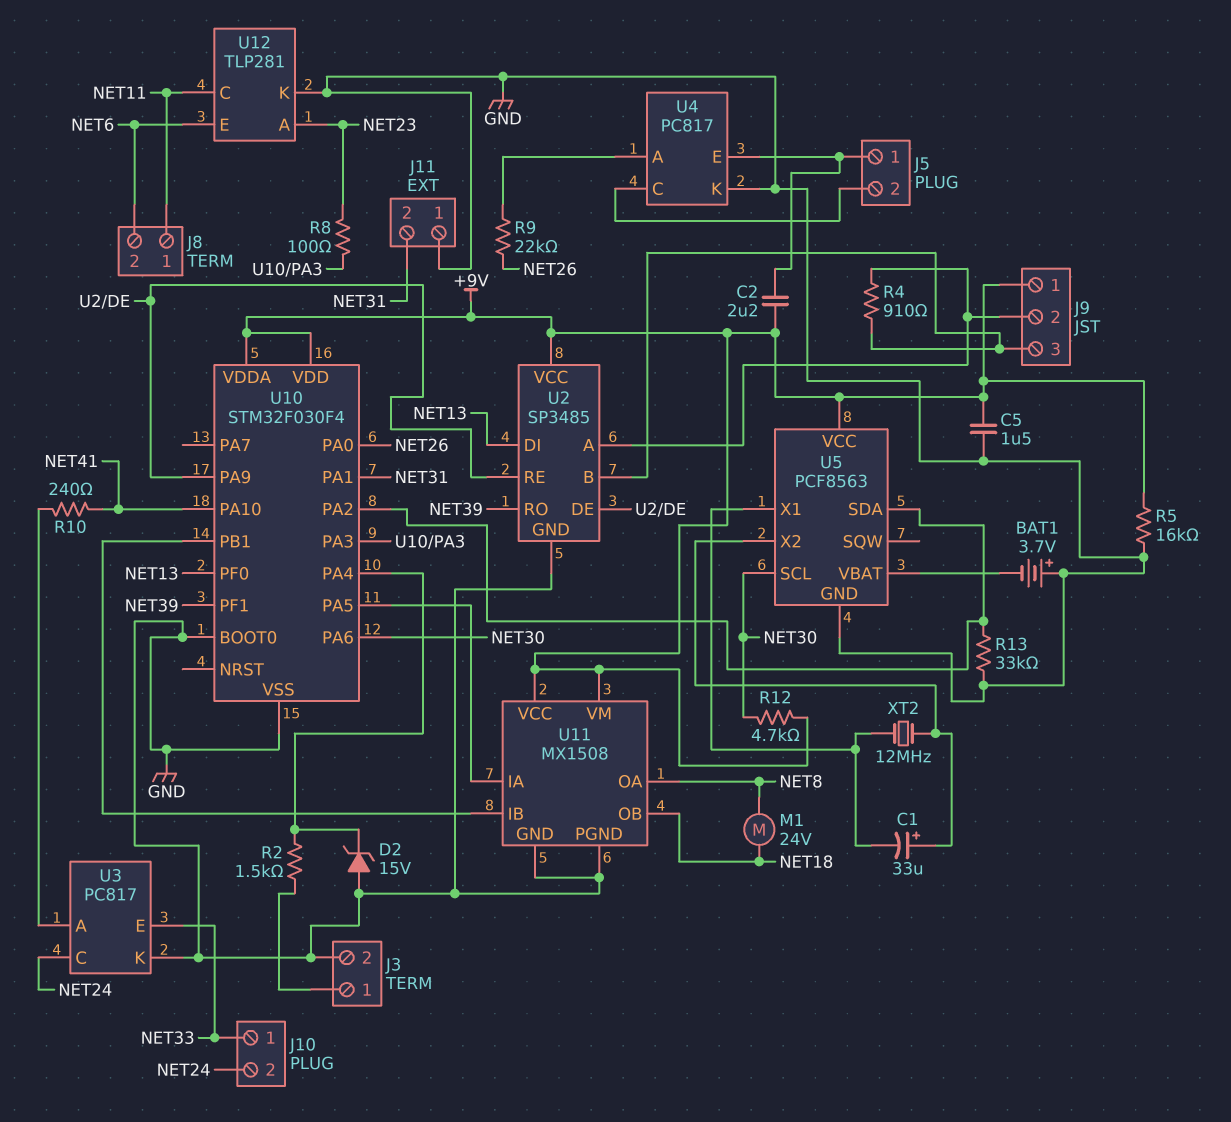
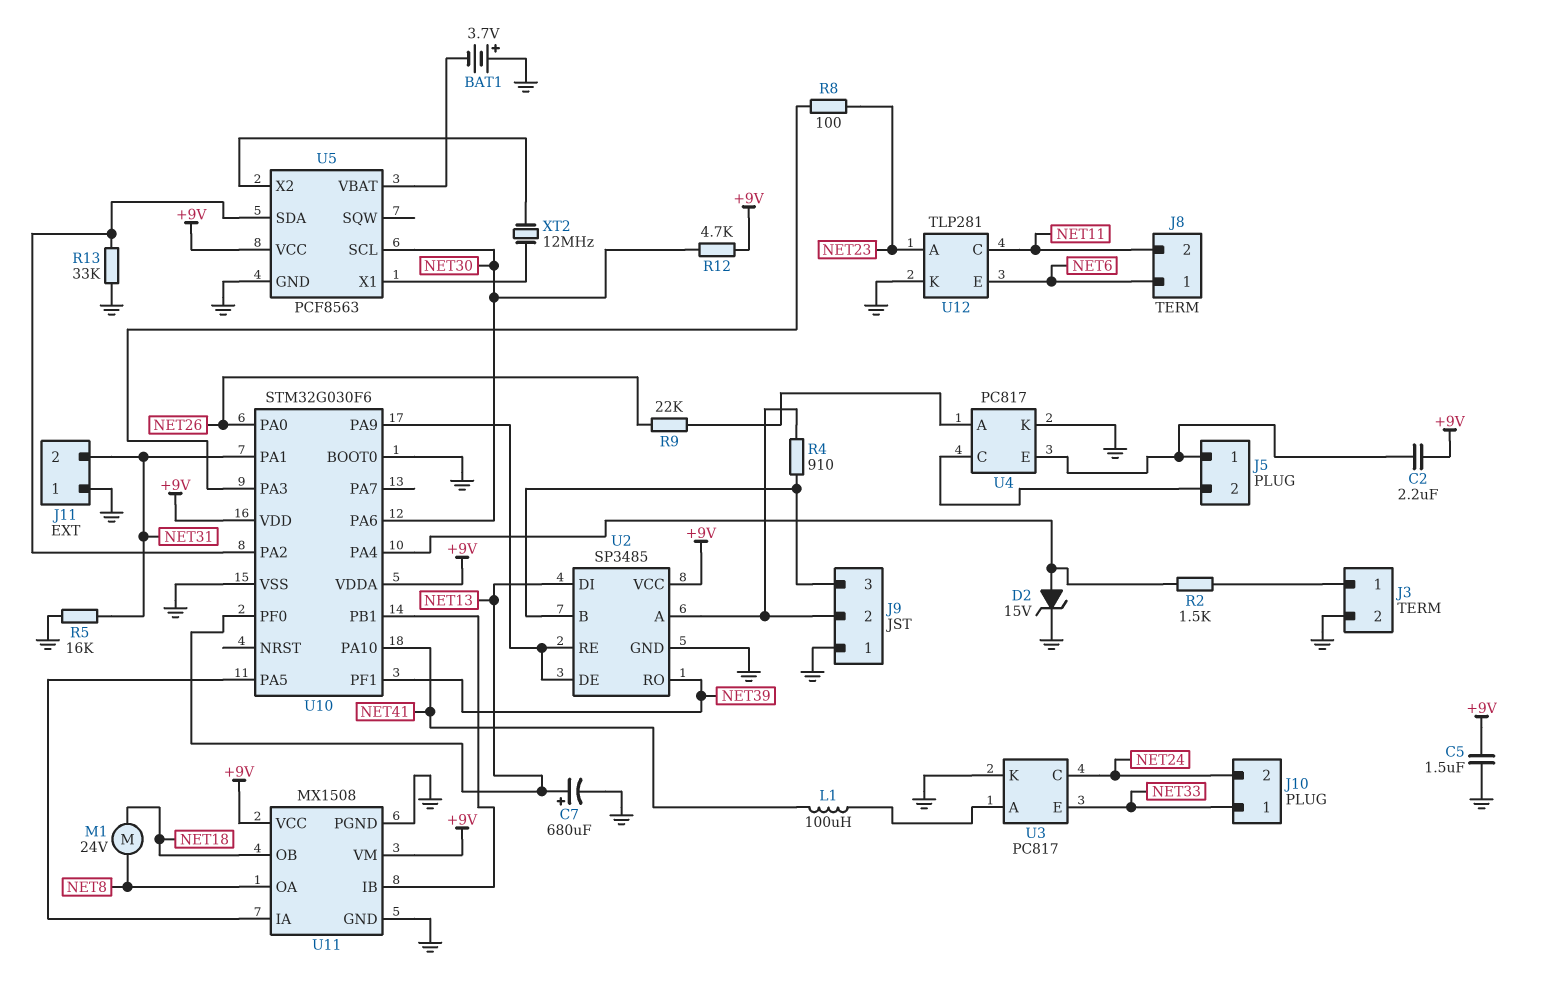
C1: 33uF (plus U5/X2, minus U5/X1) -> none
C7: none -> 680uF (plus NET13, minus GND)
D2: zener 15V (A GND, K U10/PA4) -> zener 15V (A U10/PA4, K GND)
J8 pin 1: NET11 -> NET6
J8 pin 2: NET6 -> NET11
J9 pin 1: +9V -> GND
L1: none -> 100uH (NET41, U3/A)
R5: 16k (+9V, GND) -> 16k (GND, NET31)
R10: 240 (NET41, U3/A) -> none
U10: STM32F030F4 -> STM32G030F6

